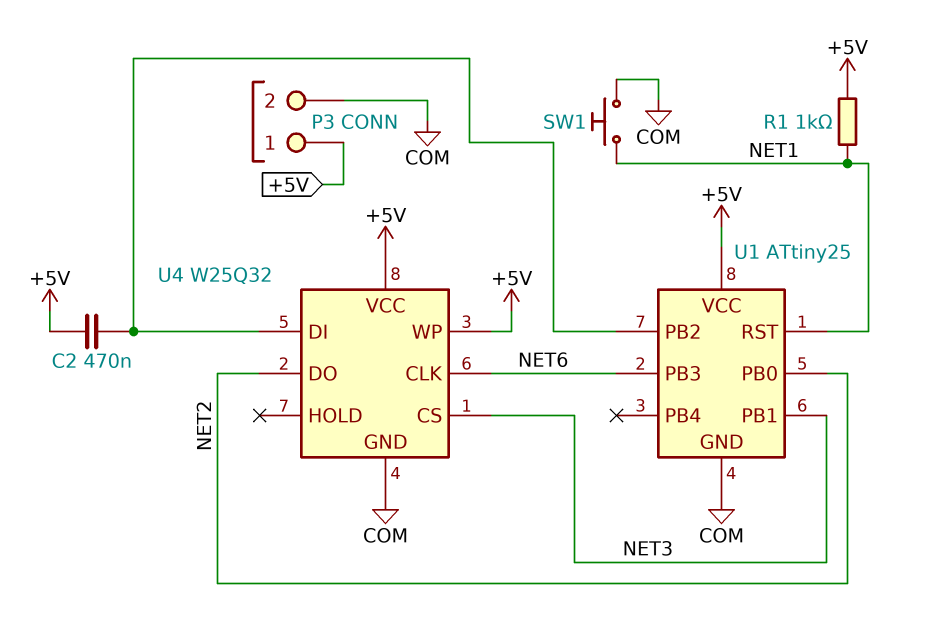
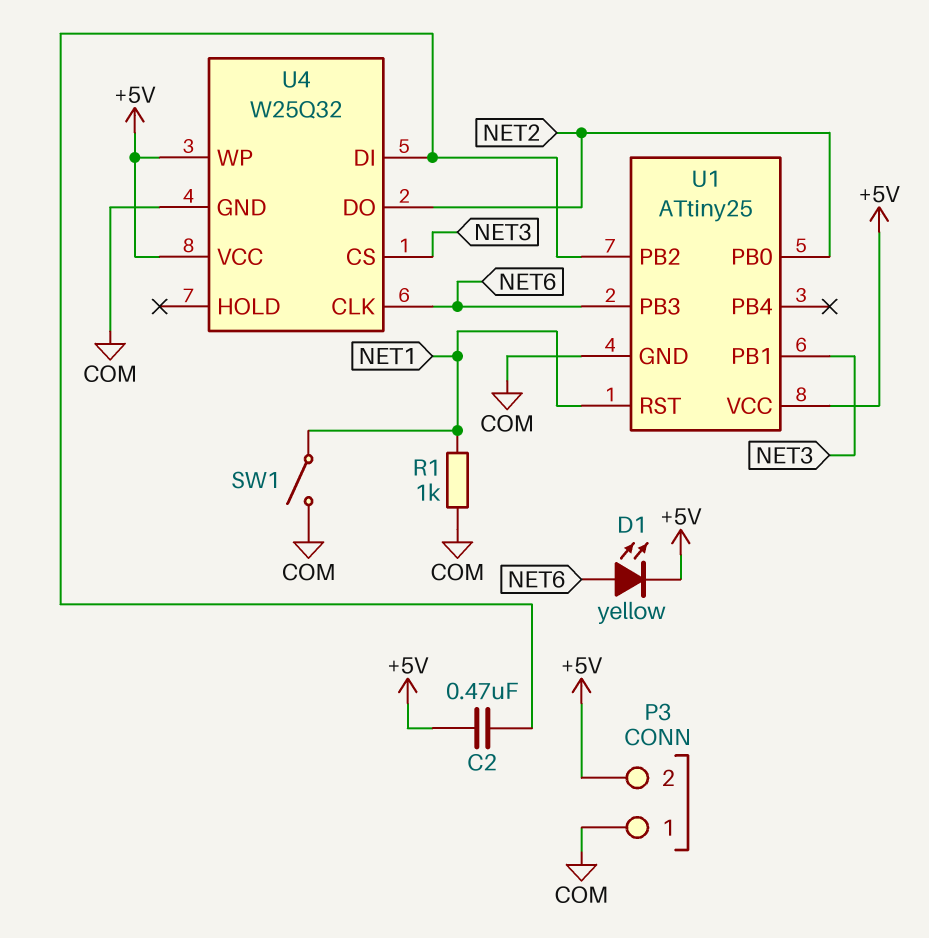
D1: none -> LED yellow (A NET6, K +5V)
P3 pin 1: +5V -> COM
P3 pin 2: COM -> +5V
R1: 1k (+5V, NET1) -> 1k (COM, NET1)
SW1: button (COM, NET1) -> switch (COM, NET1)

